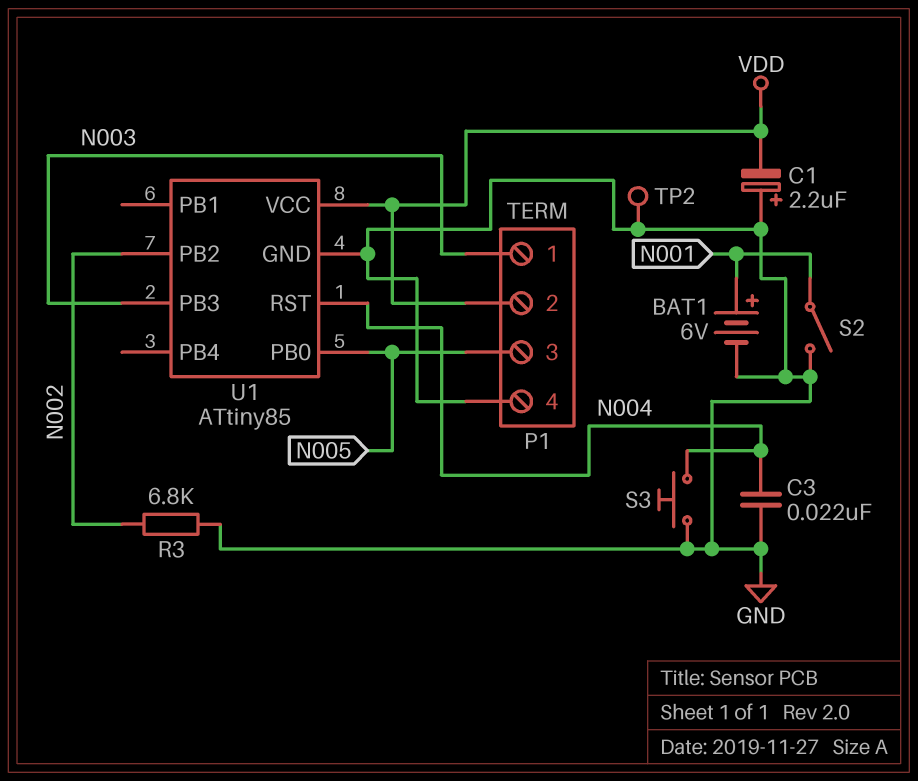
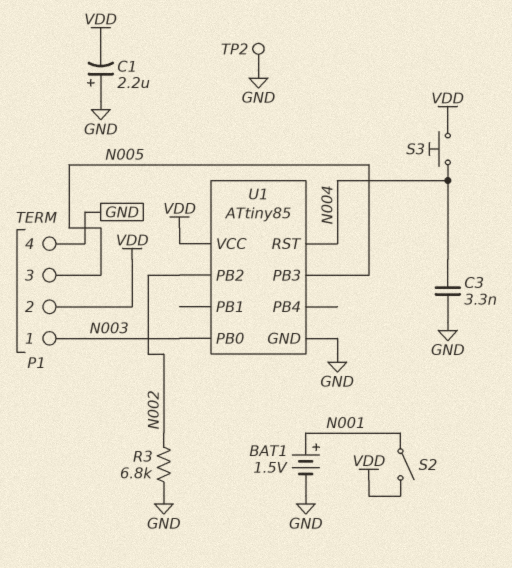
BAT1: 6V (plus N001, minus GND) -> 1.5V (plus N001, minus GND)
C3: 22nF (GND, N004) -> 3.3nF (GND, N004)
S2: switch (GND, N001) -> switch (N001, VDD)
S3: button (GND, N004) -> button (N004, VDD)
U1 pin PB0: N005 -> N003
U1 pin PB3: N003 -> N005

